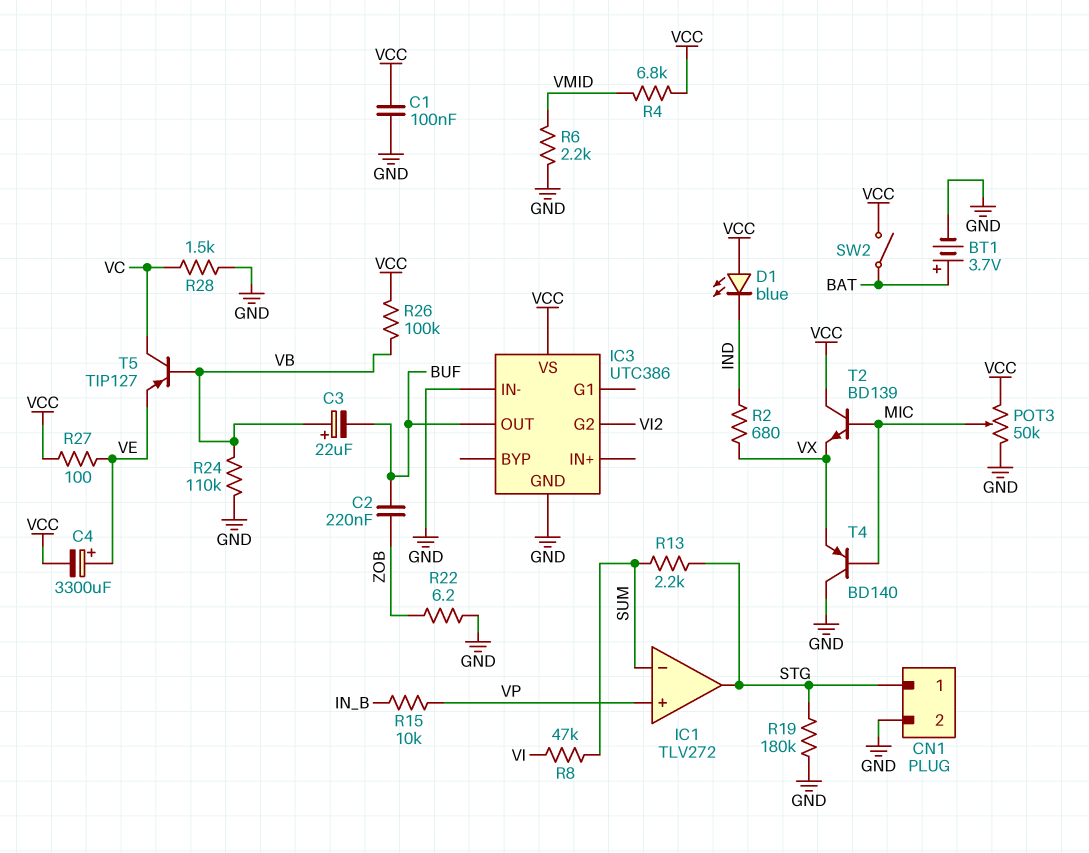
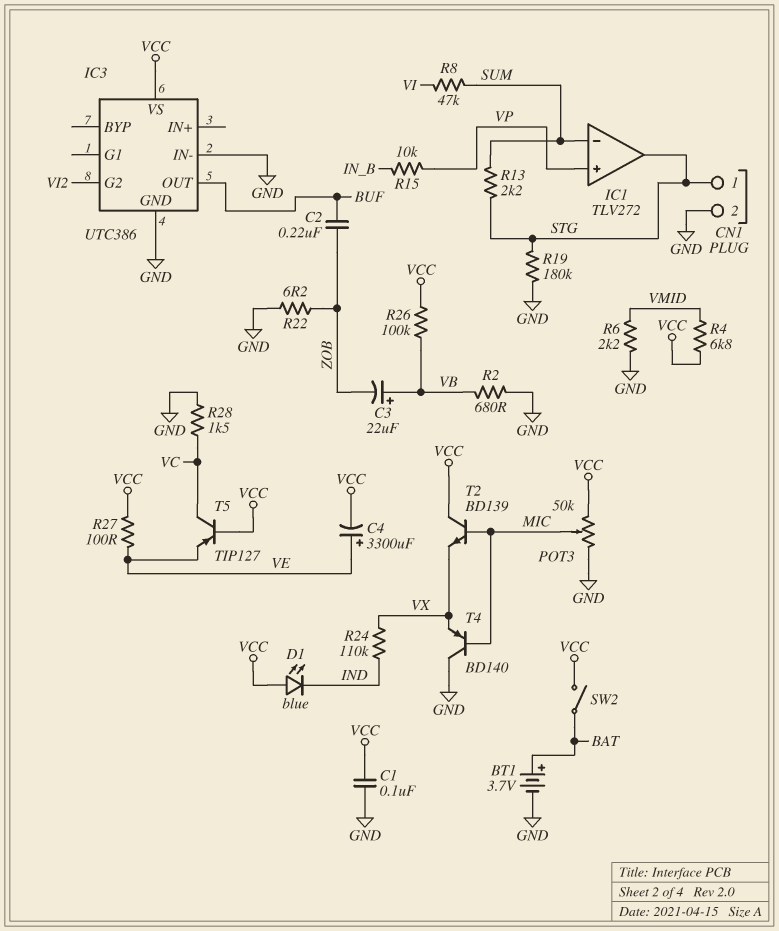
C3: 22uF (plus VB, minus BUF) -> 22uF (plus VB, minus ZOB)
R2: 680 (IND, VX) -> 680 (GND, VB)
R24: 110k (GND, VB) -> 110k (IND, VX)
T5: PNP TIP127 (B VB, C VC, E VE) -> PNP TIP127 (B VCC, C VC, E VE)

